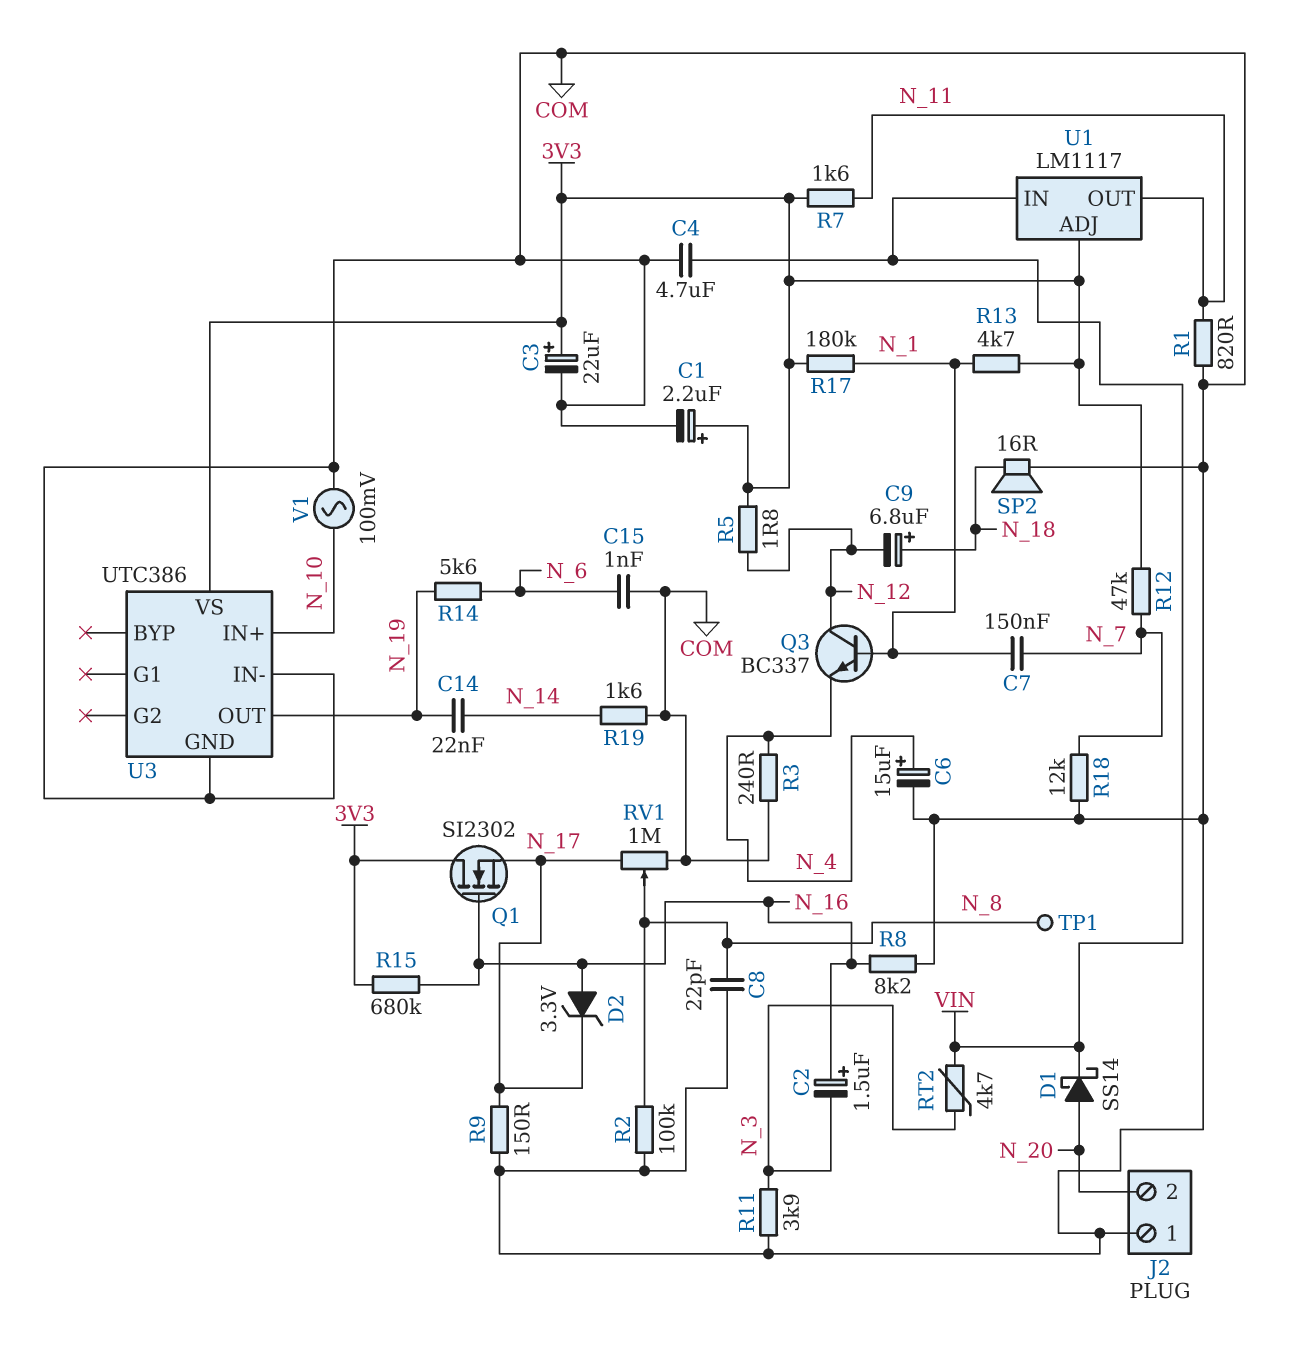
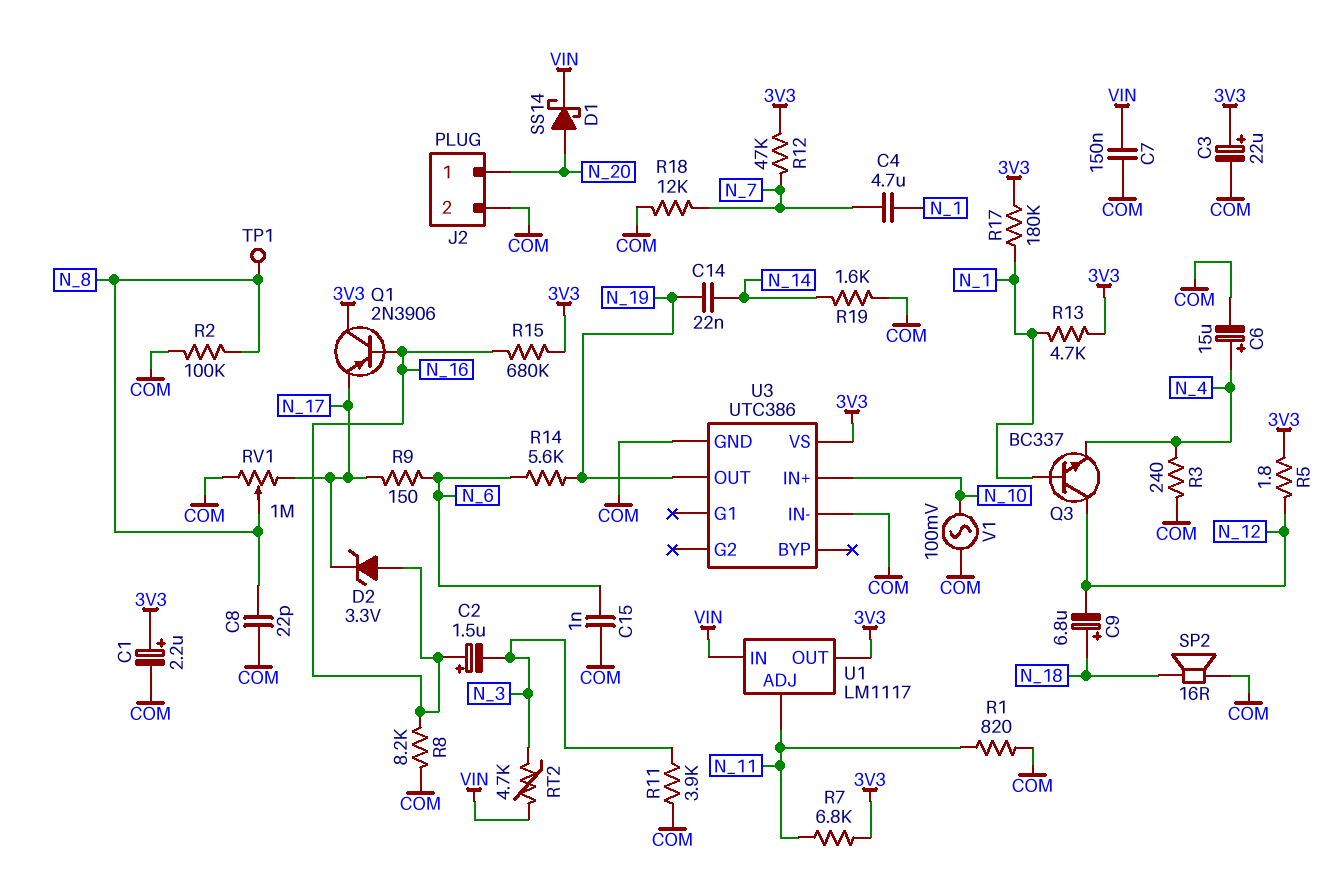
C4: 4.7uF (COM, VIN) -> 4.7uF (N_1, N_7)
C7: 150nF (N_1, N_7) -> 150nF (COM, VIN)
J2 pin 1: COM -> N_20
J2 pin 2: N_20 -> COM
Q1: NMOS SI2302 (G N_16, D 3V3, S N_17) -> PNP 2N3906 (B N_16, C 3V3, E N_17)
R7: 1.6k (3V3, N_11) -> 6.8k (3V3, N_11)
R9: 150 (COM, N_17) -> 150 (N_6, N_17)
U1 pin ADJ: 3V3 -> N_11
U1 pin OUT: N_11 -> 3V3

